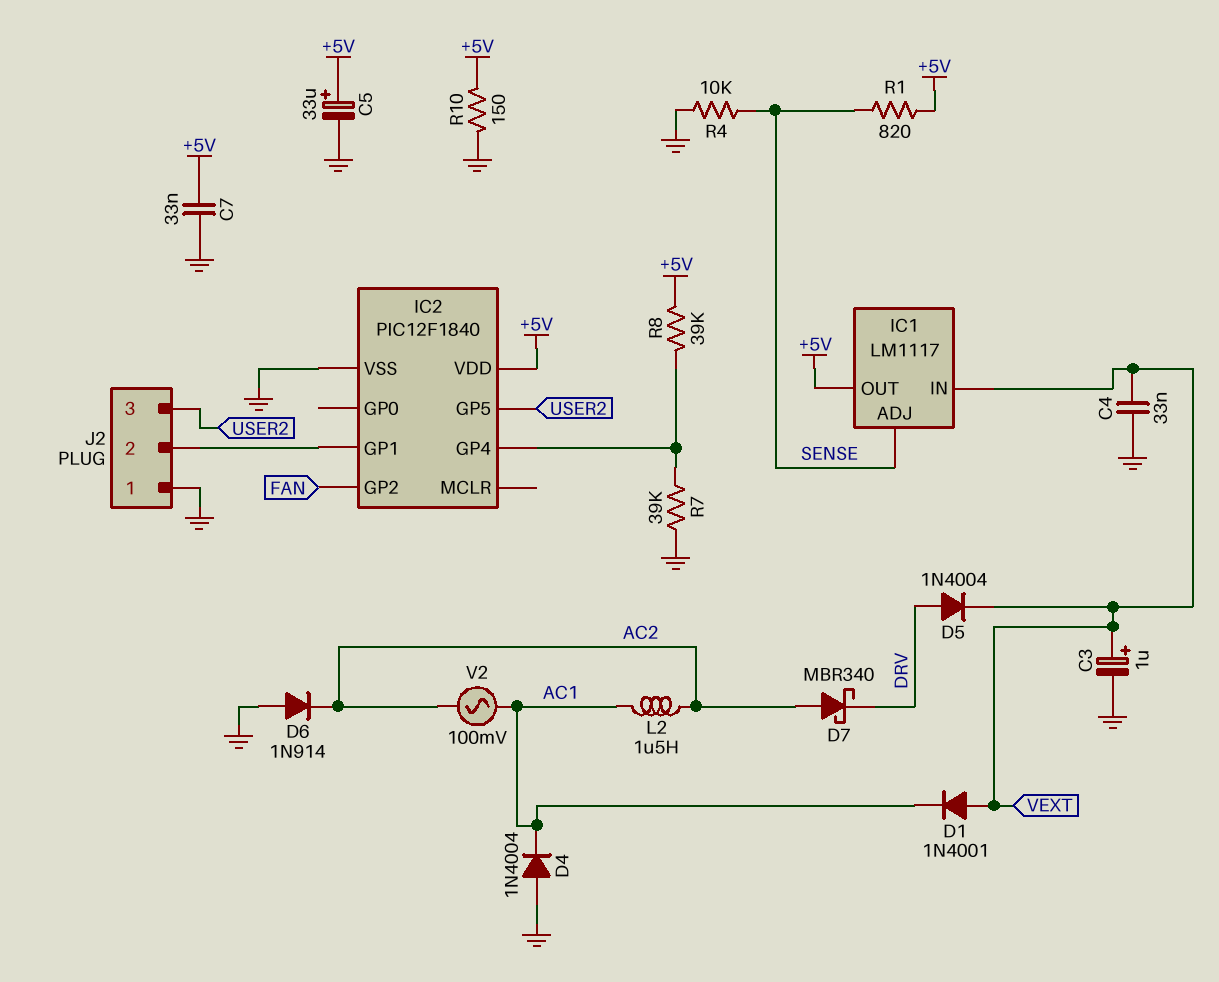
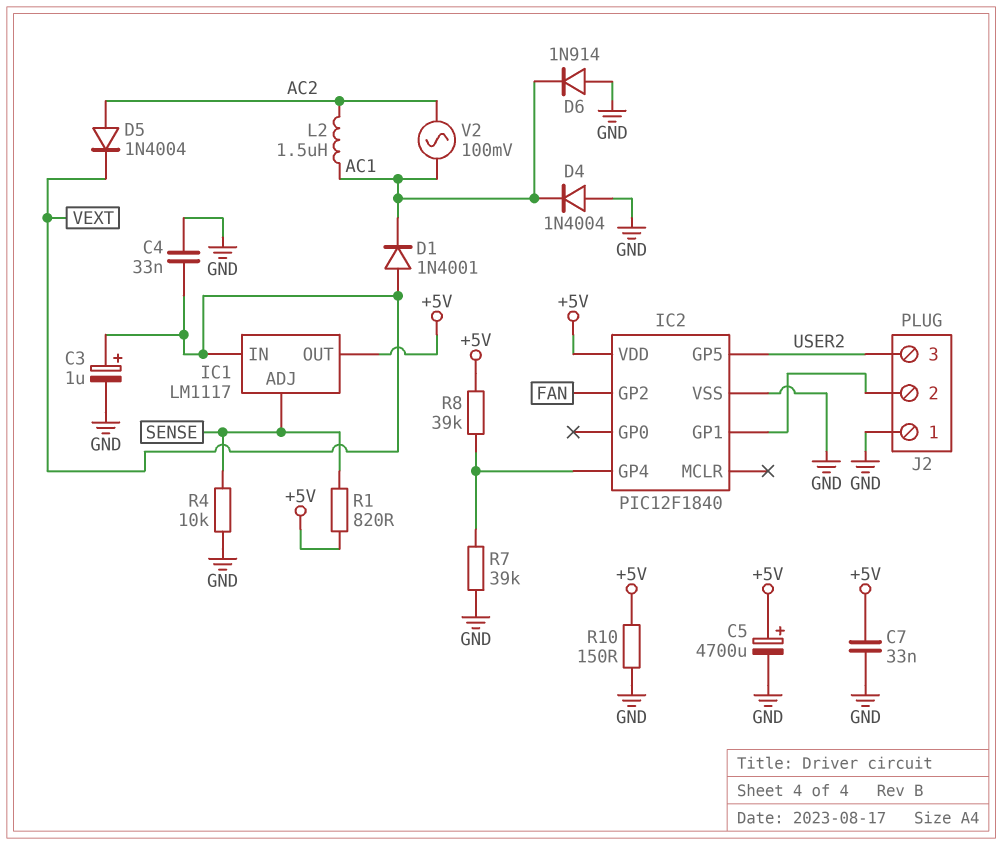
C5: 33uF (plus +5V, minus GND) -> 4700uF (plus +5V, minus GND)
D5: diode 1N4004 (A DRV, K VEXT) -> diode 1N4004 (A AC2, K VEXT)
D6: diode 1N914 (A GND, K AC2) -> diode 1N914 (A GND, K AC1)
D7: schottky MBR340 (A AC2, K DRV) -> none

